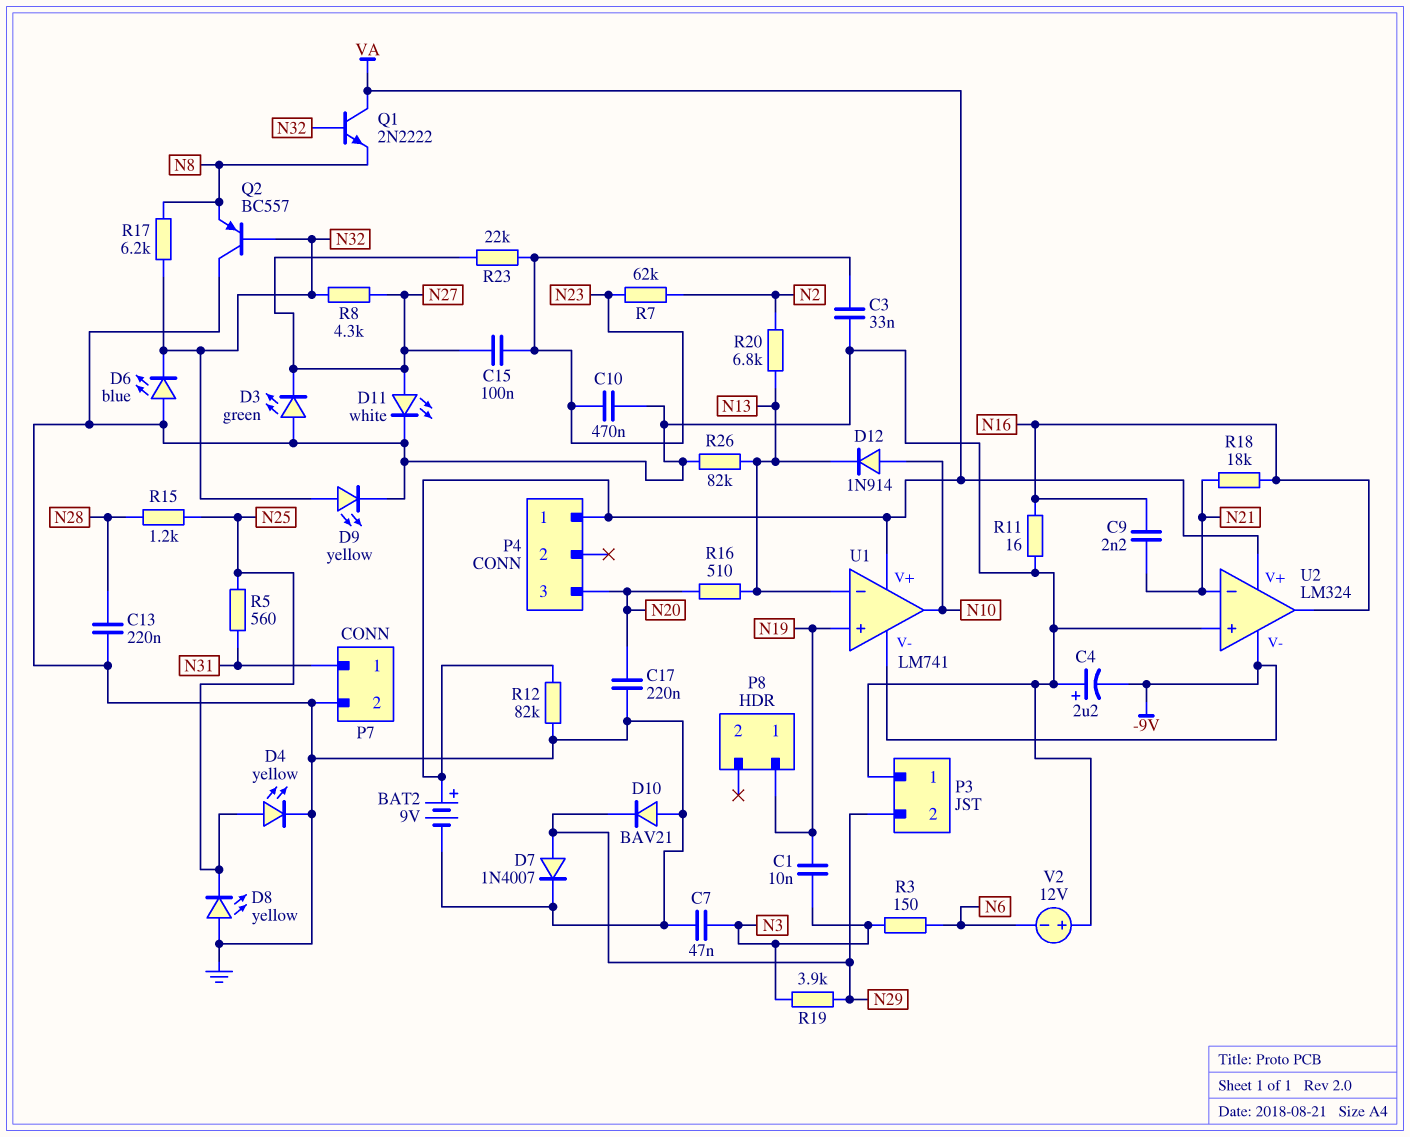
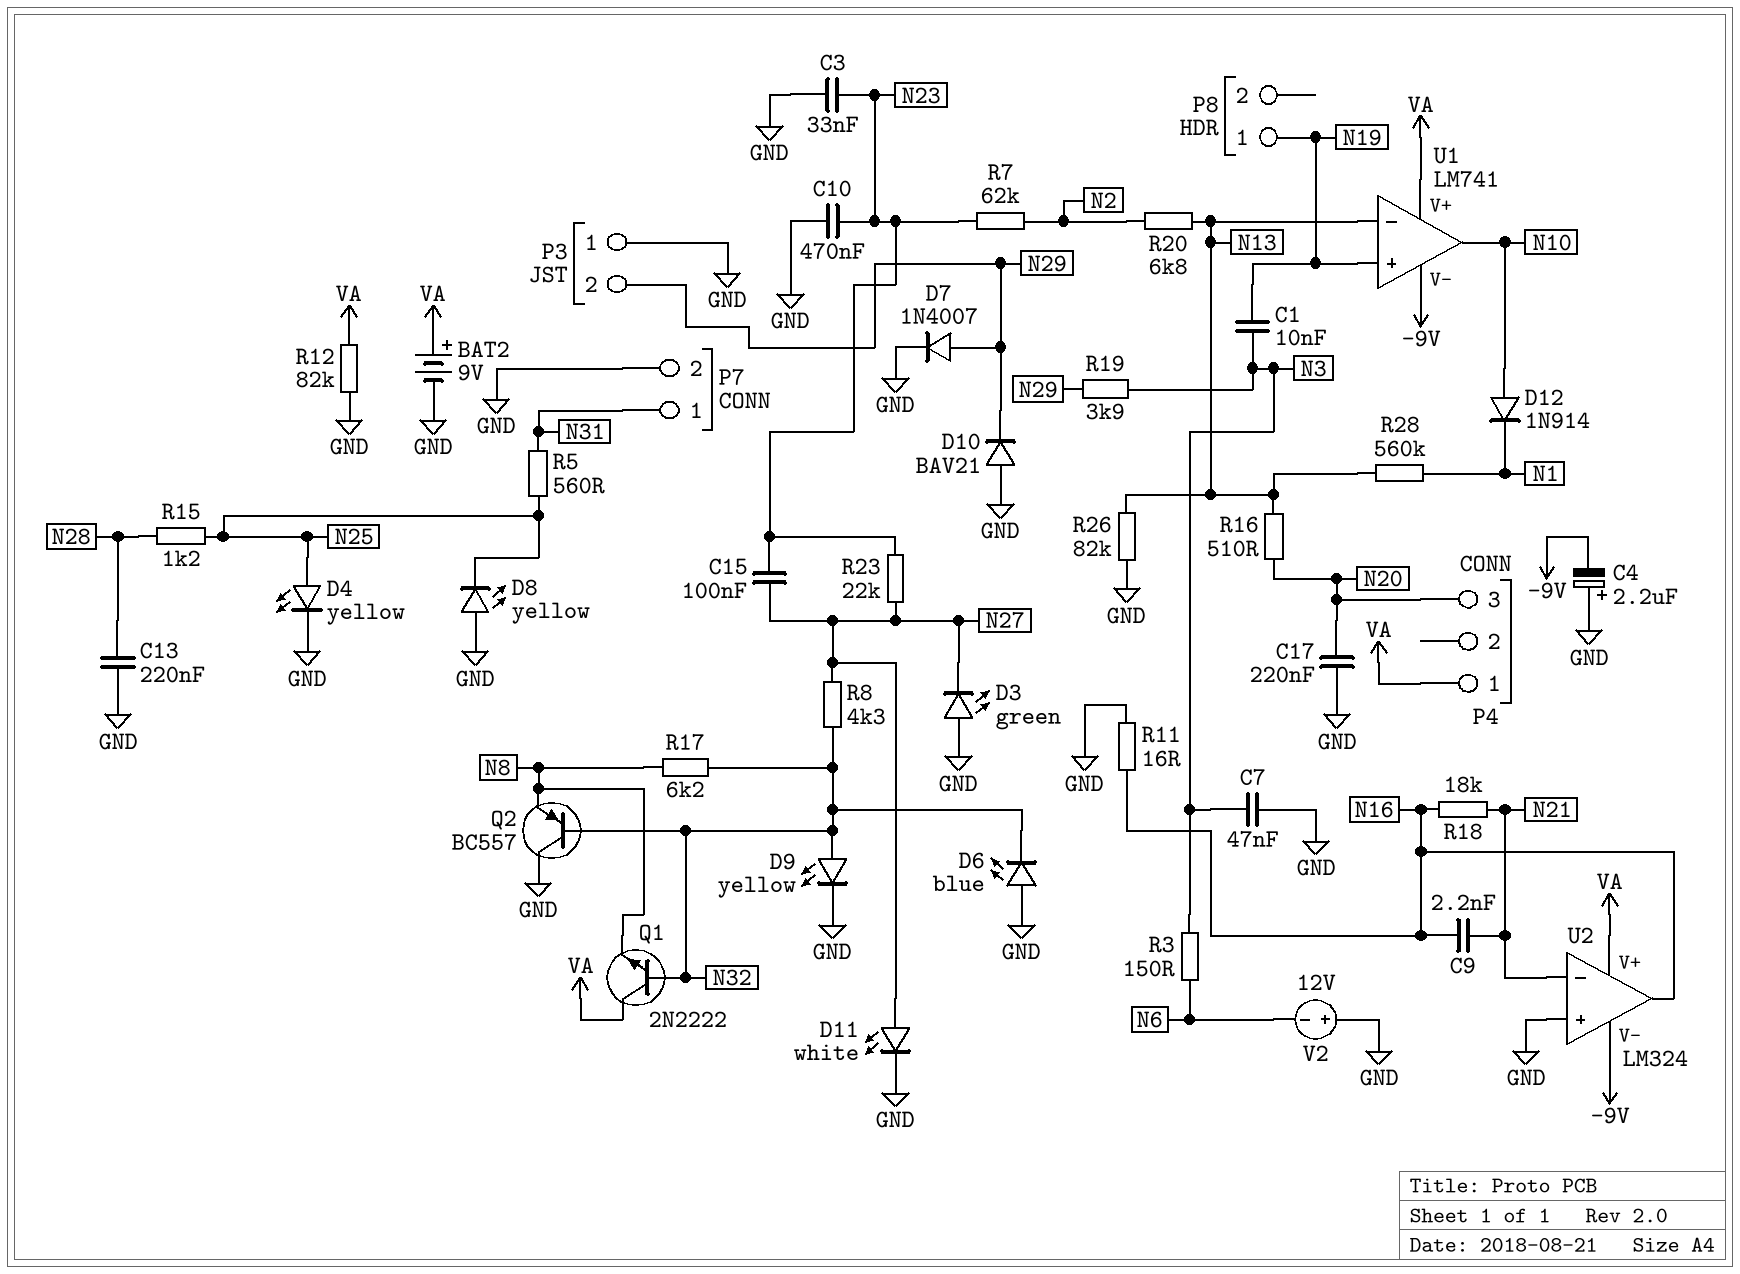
D12: diode 1N914 (A N10, K N13) -> diode 1N914 (A N10, K N1)
R28: none -> 560k (N1, N13)

